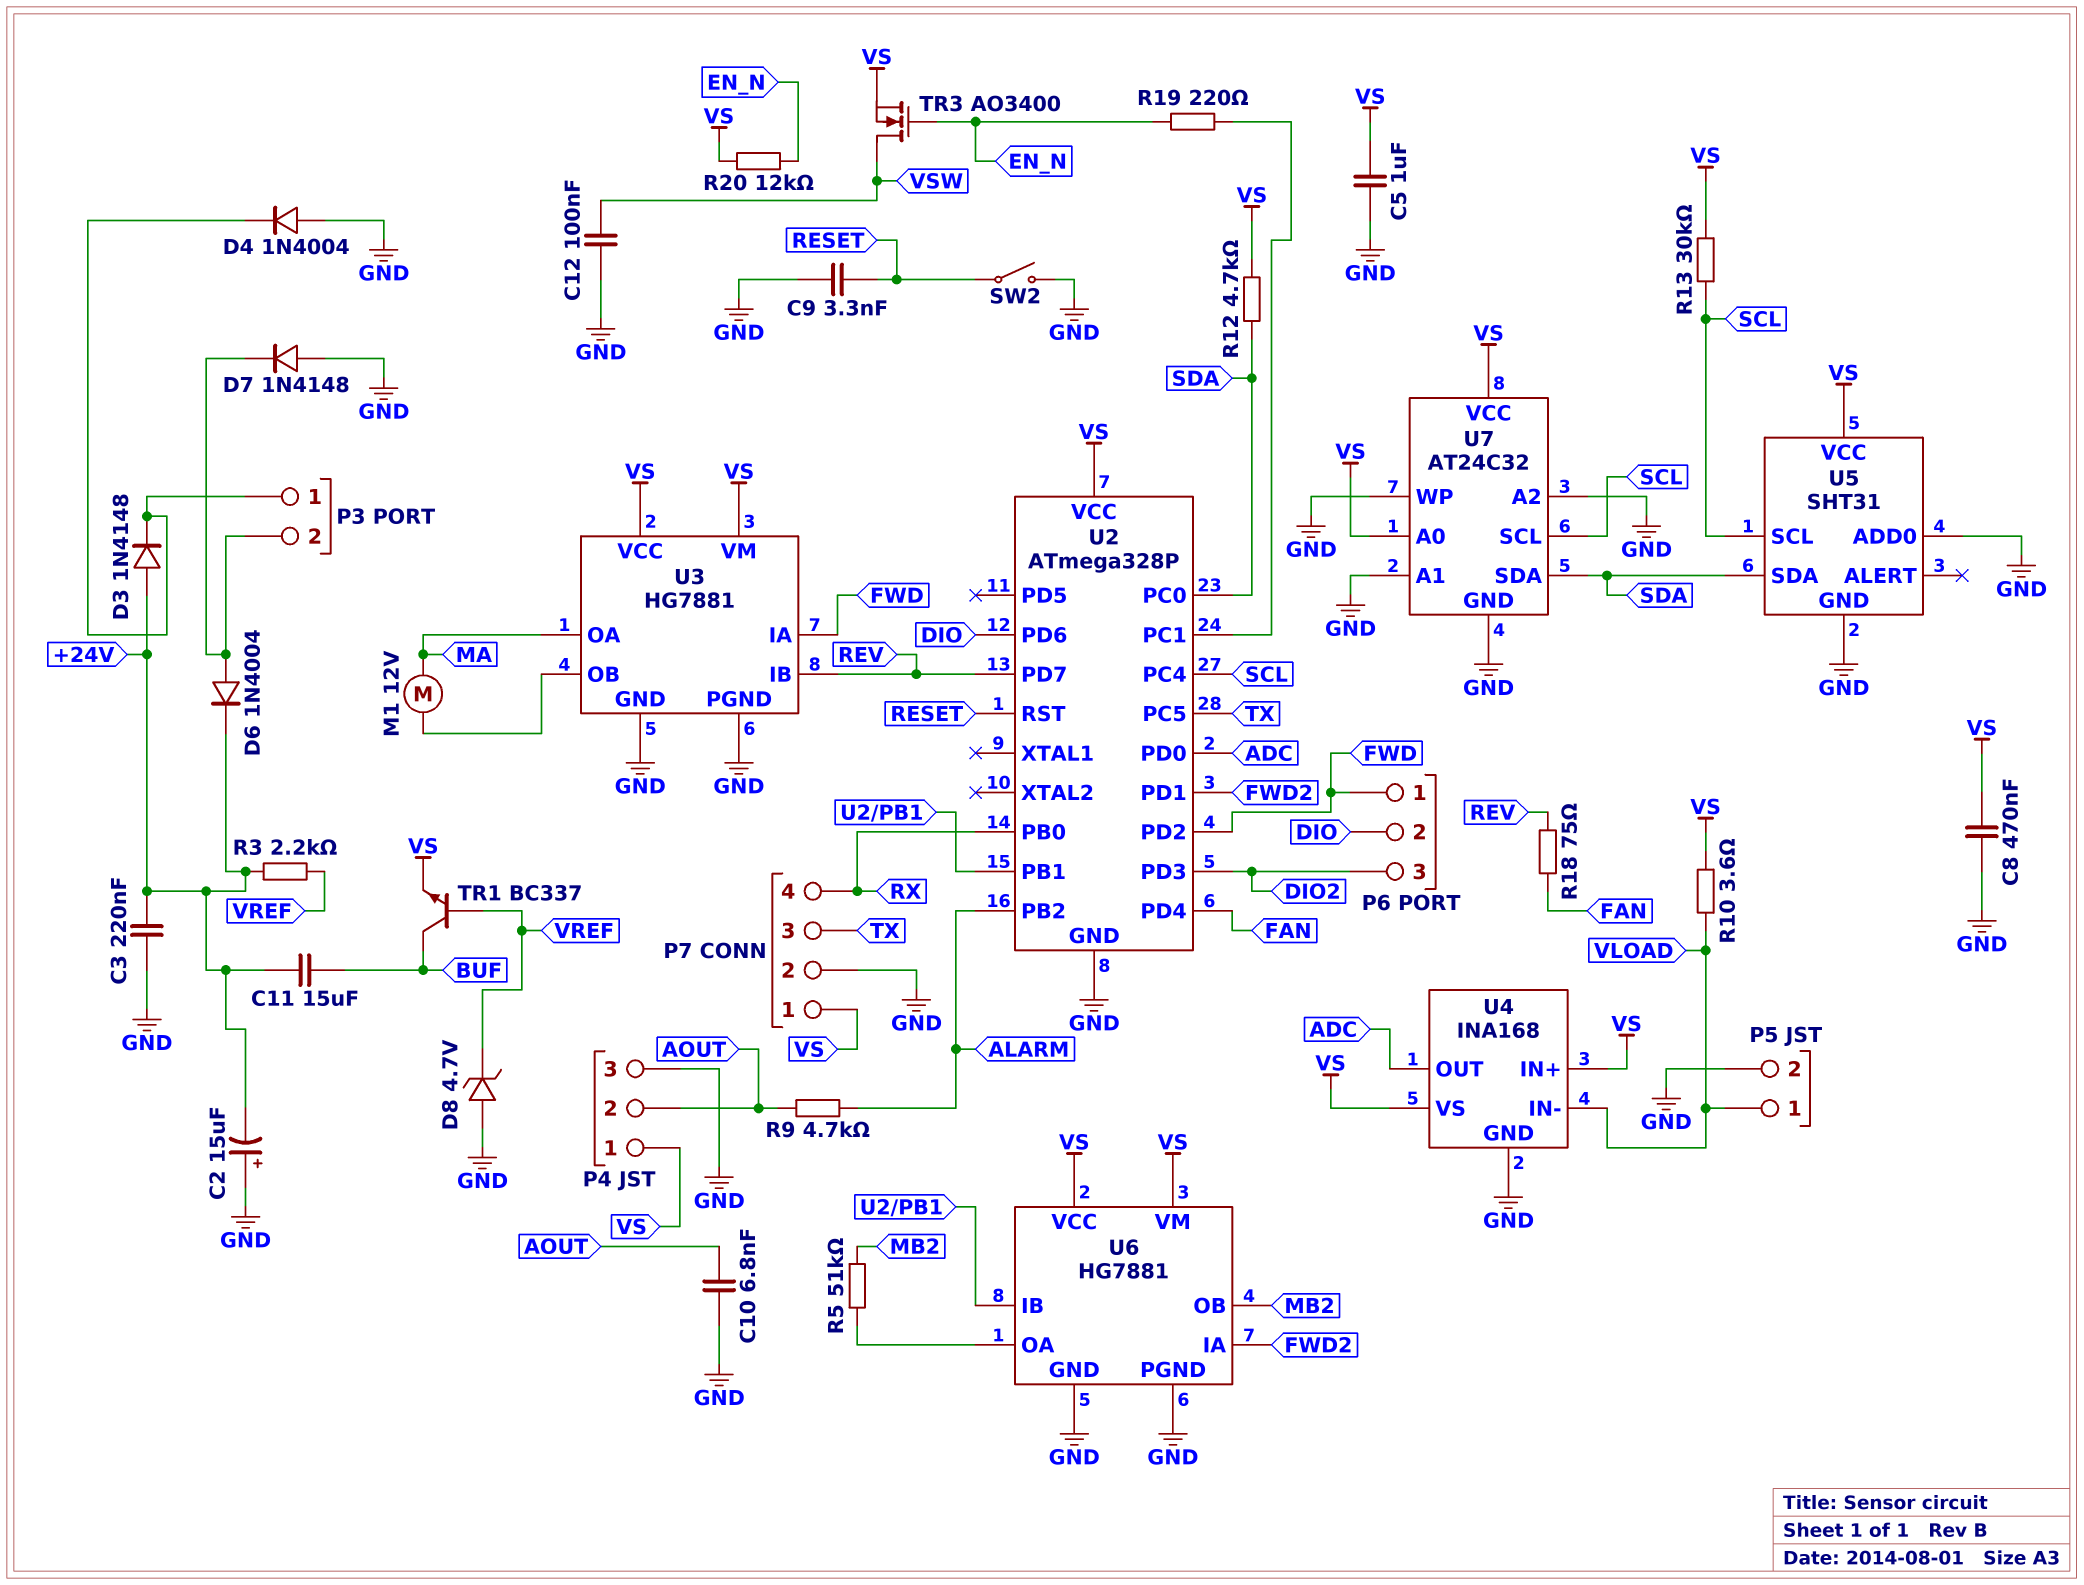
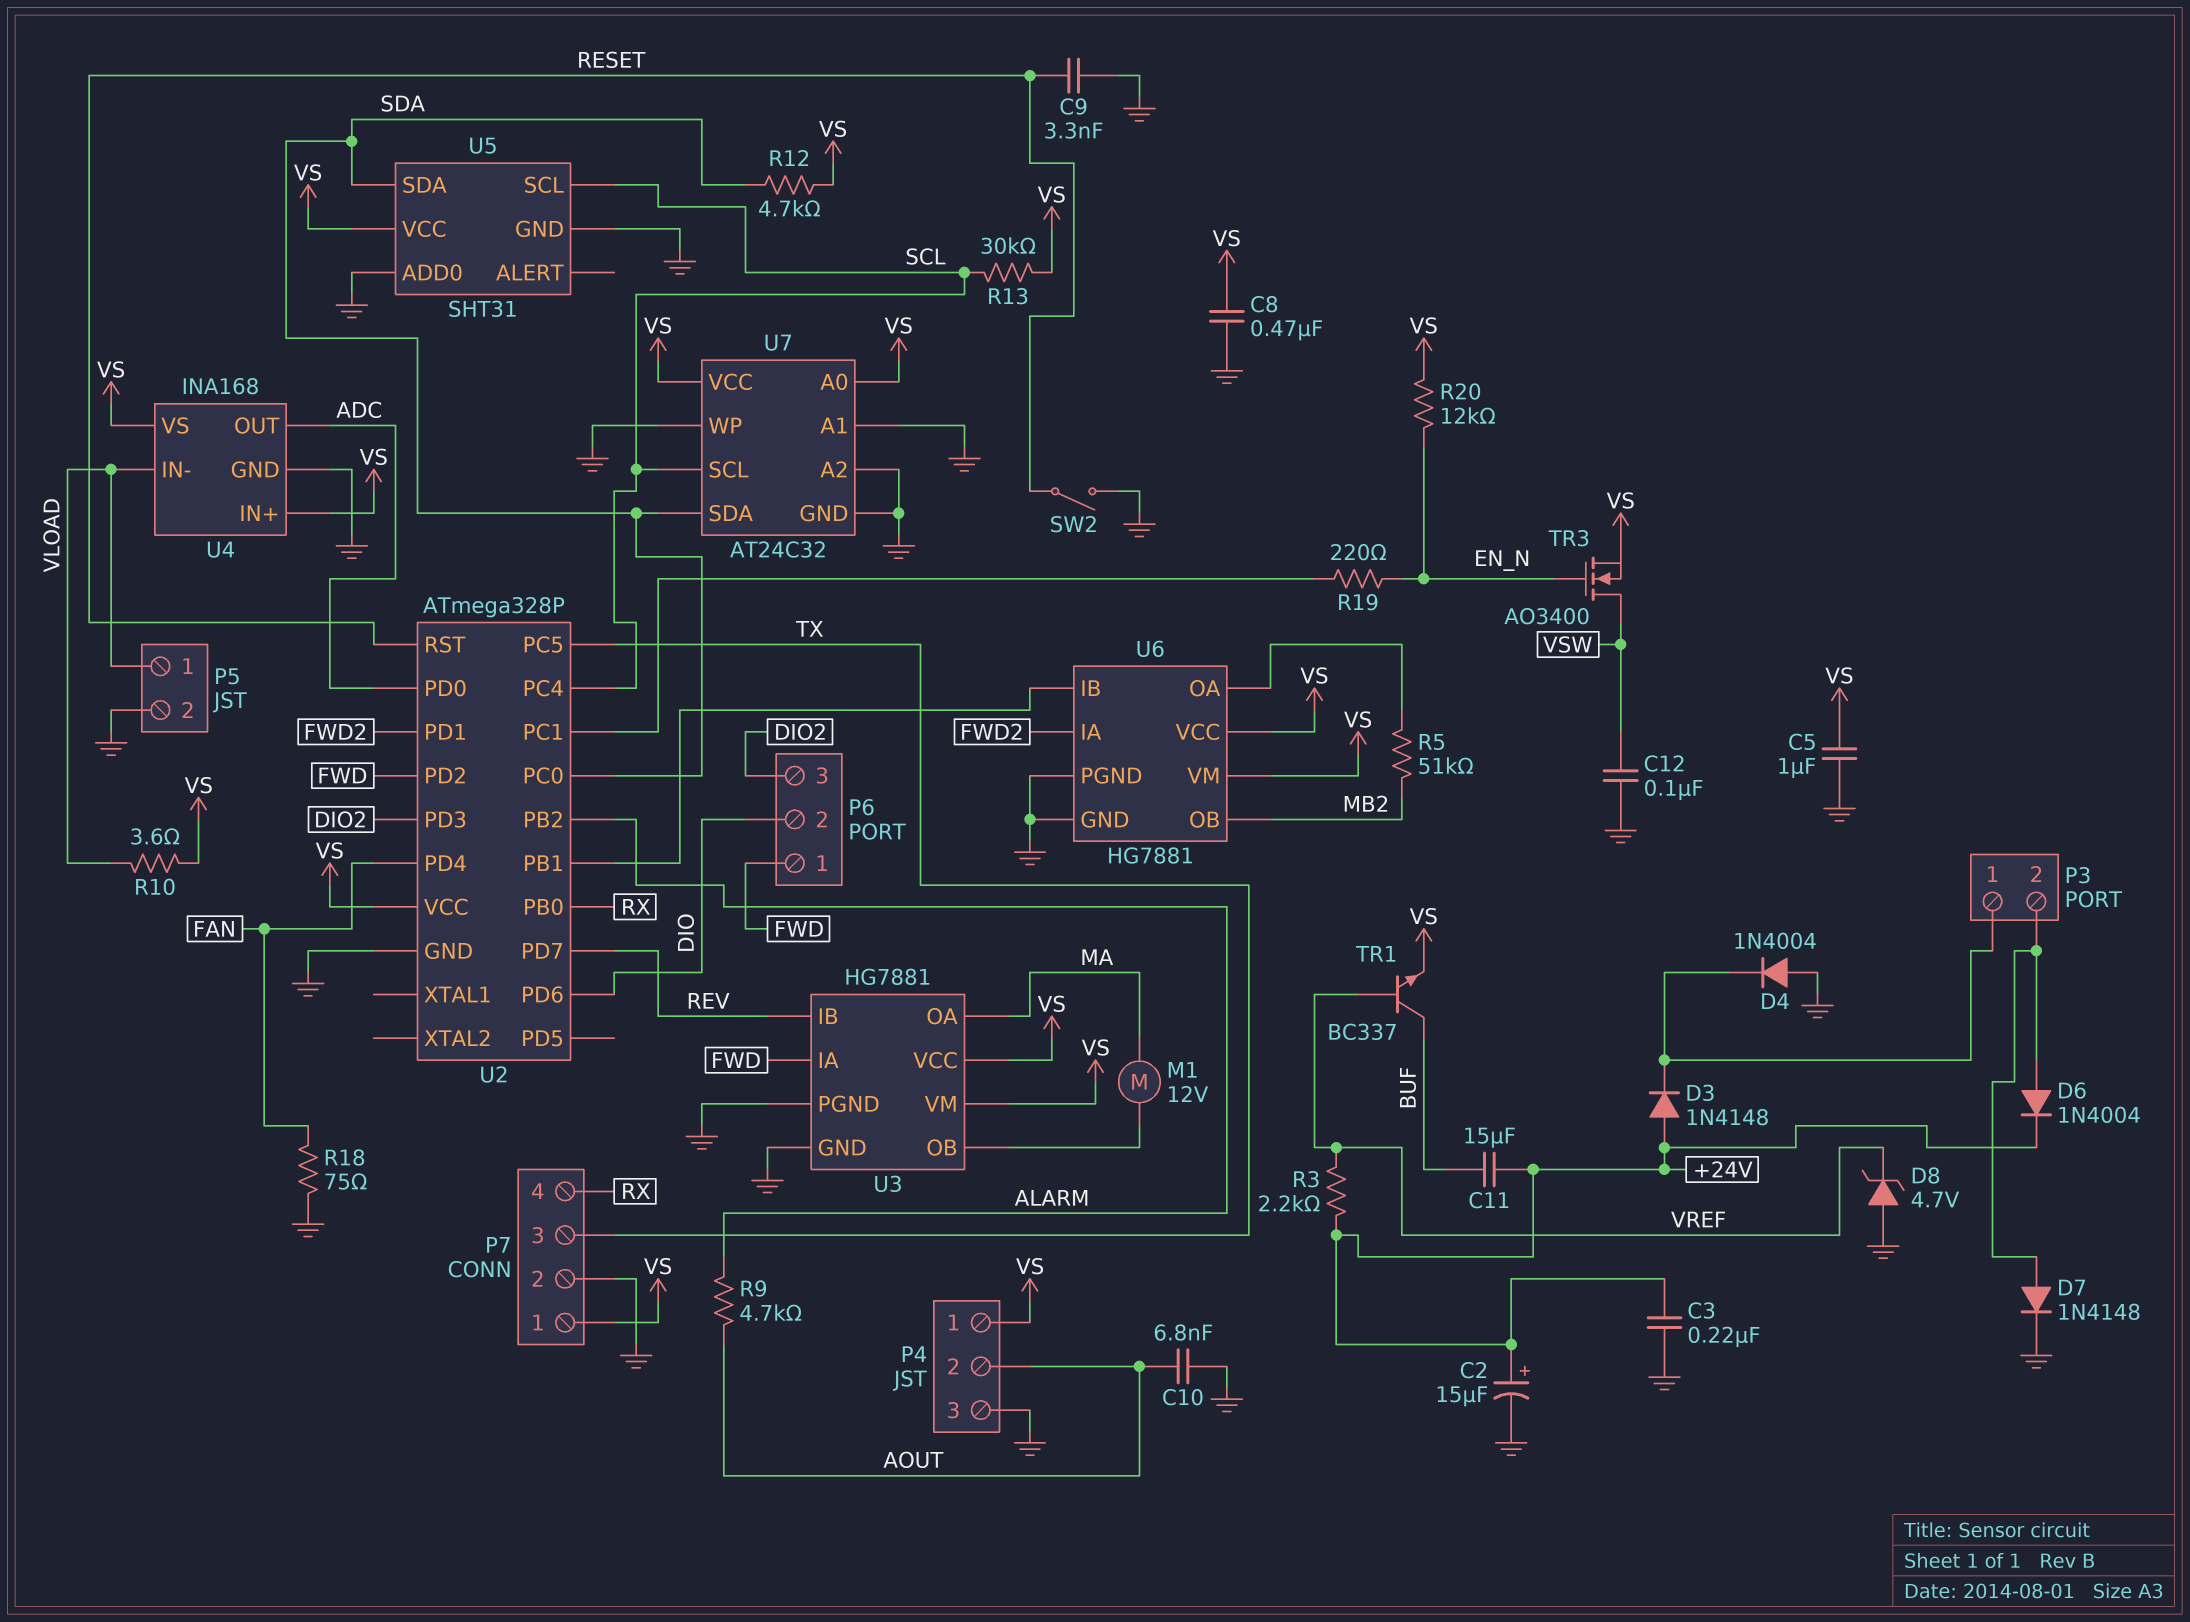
C2: 15uF (plus GND, minus +24V) -> 15uF (plus +24V, minus GND)
D7: diode 1N4148 (A GND, K P3/2) -> diode 1N4148 (A P3/2, K GND)
R18: 75 (FAN, REV) -> 75 (FAN, GND)

